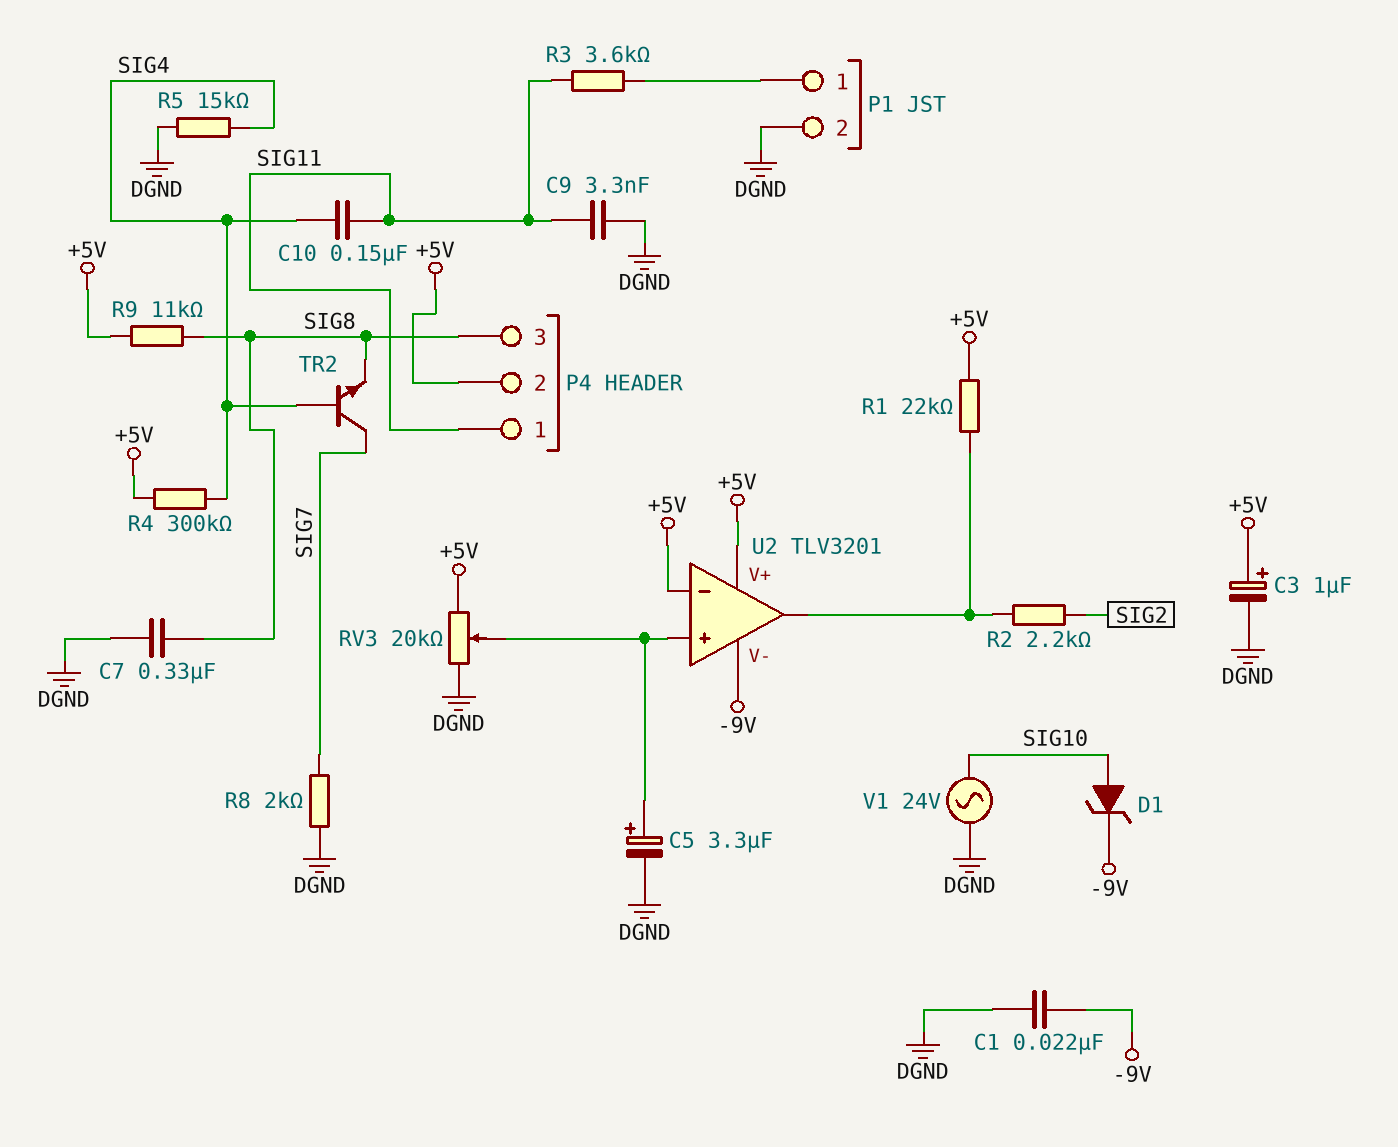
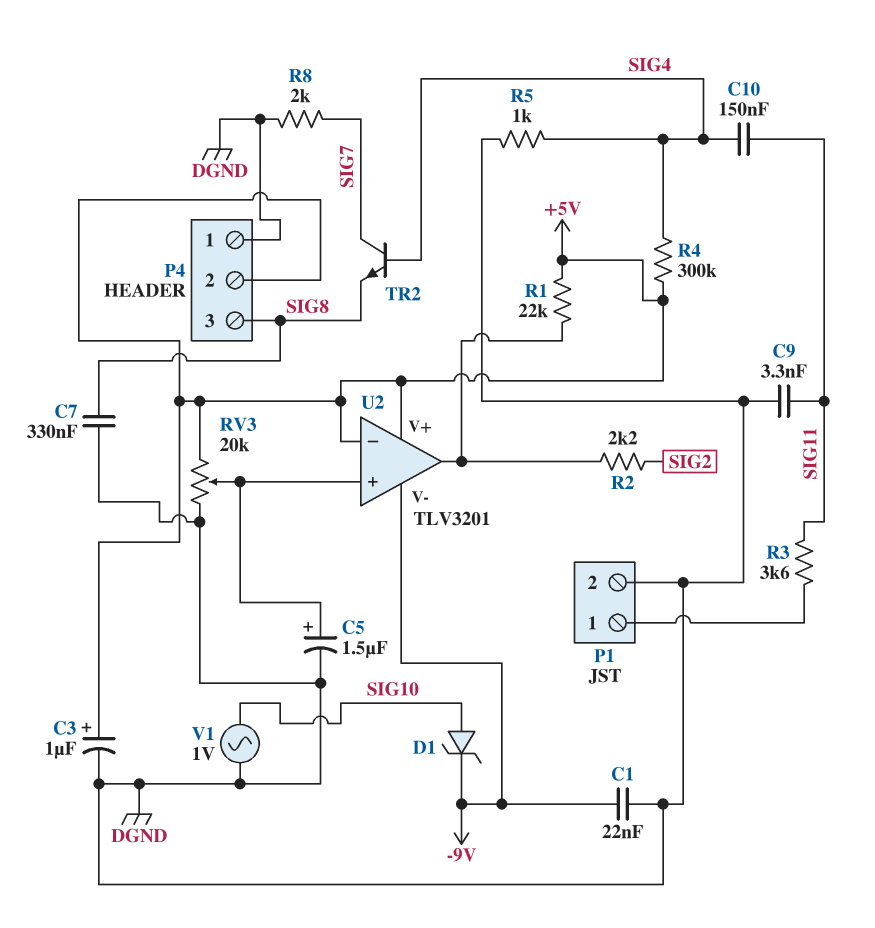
C5: 3.3uF (plus U2/in+, minus DGND) -> 1.5uF (plus U2/in+, minus DGND)
P4 pin 1: SIG11 -> DGND
R5: 15k (DGND, SIG4) -> 1k (DGND, SIG4)
R9: 11k (+5V, SIG8) -> none
V1: AC 24V (DGND, SIG10) -> AC 1V (DGND, SIG10)

